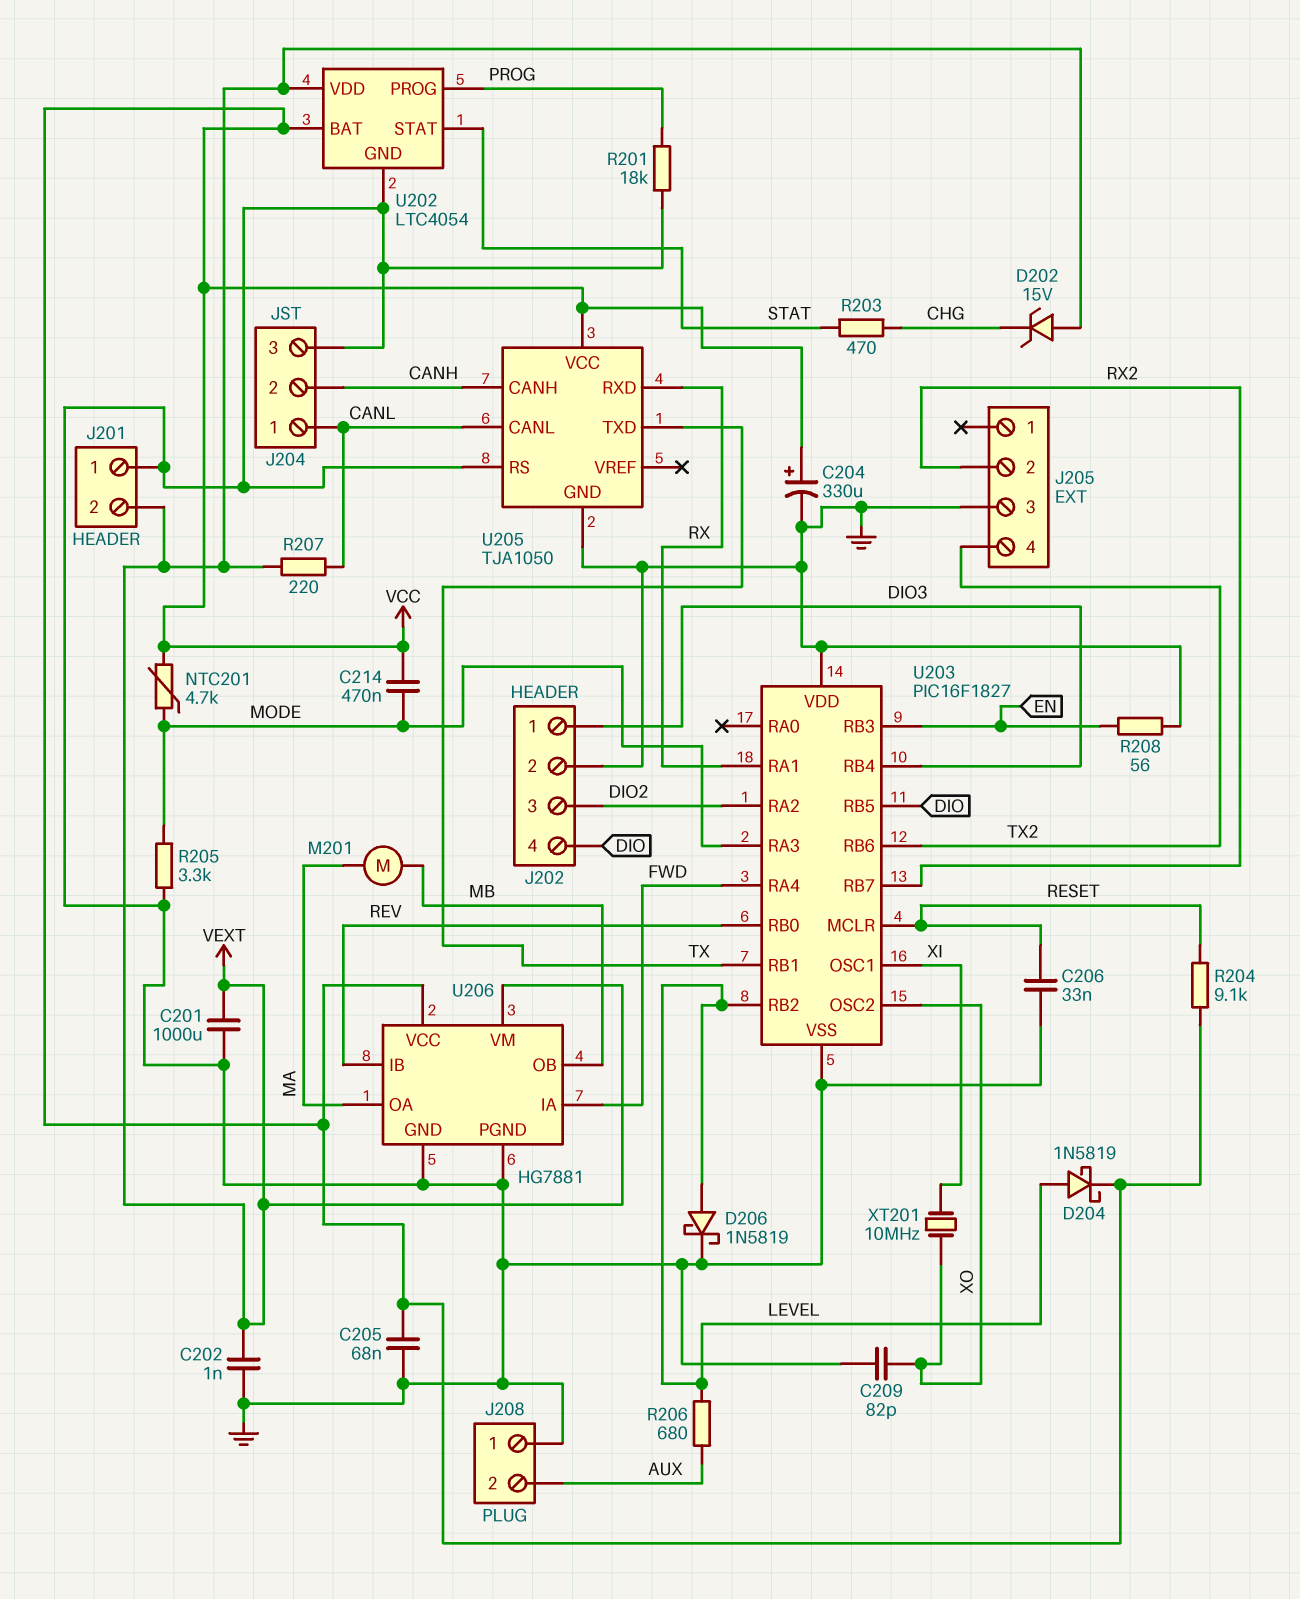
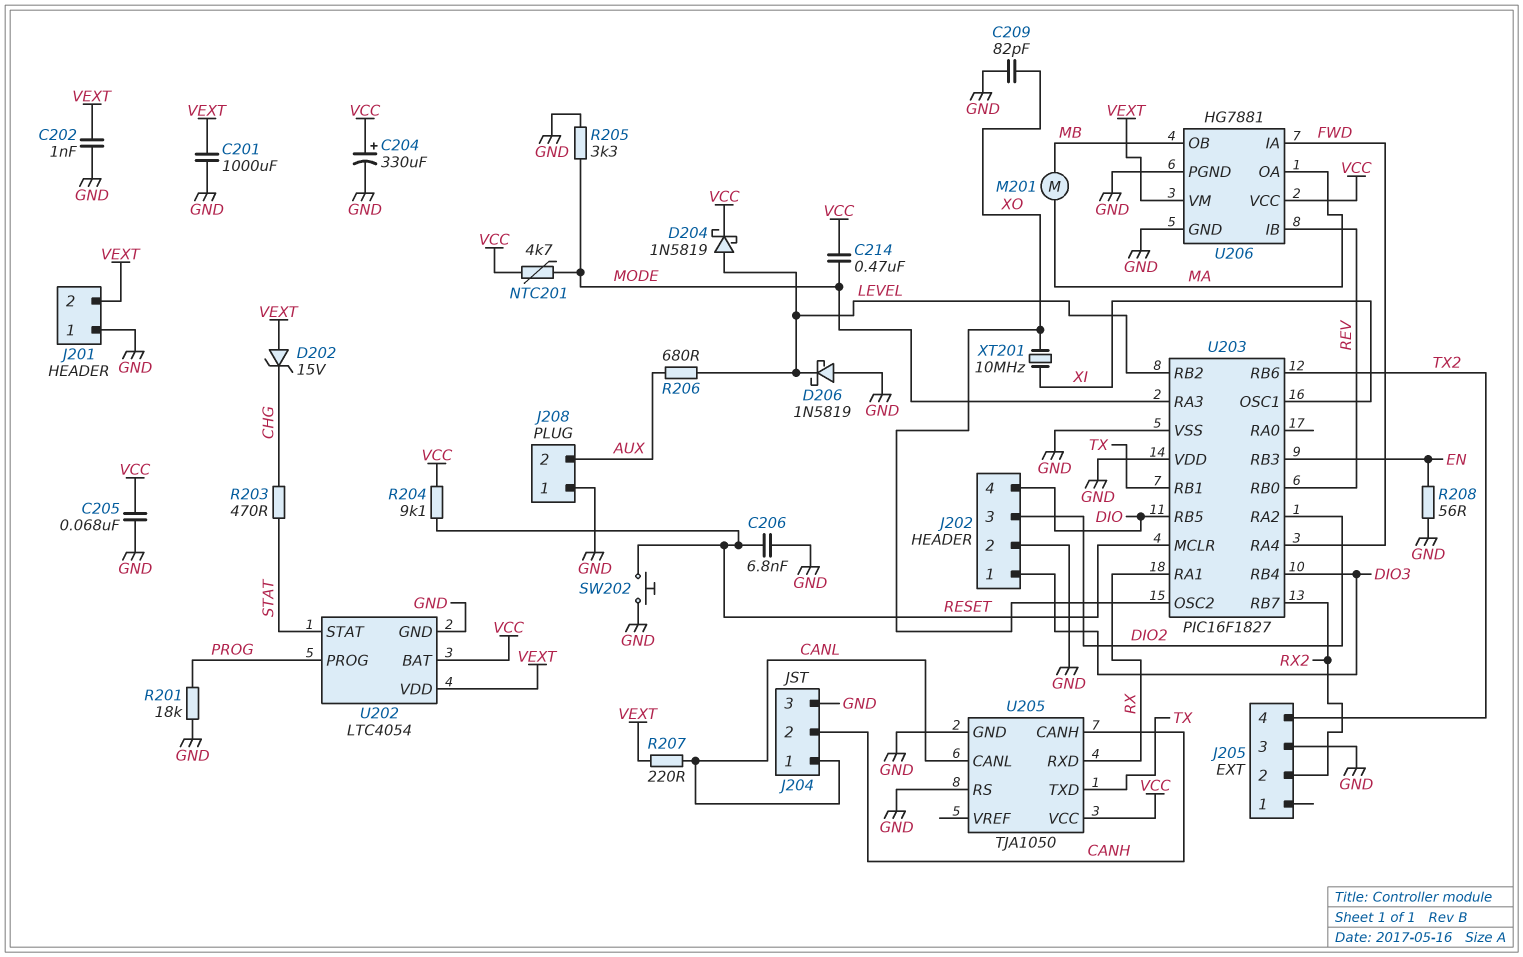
C206: 33nF (GND, RESET) -> 6.8nF (GND, RESET)
D206: schottky 1N5819 (A LEVEL, K GND) -> schottky 1N5819 (A GND, K LEVEL)
SW202: none -> button (GND, RESET)

